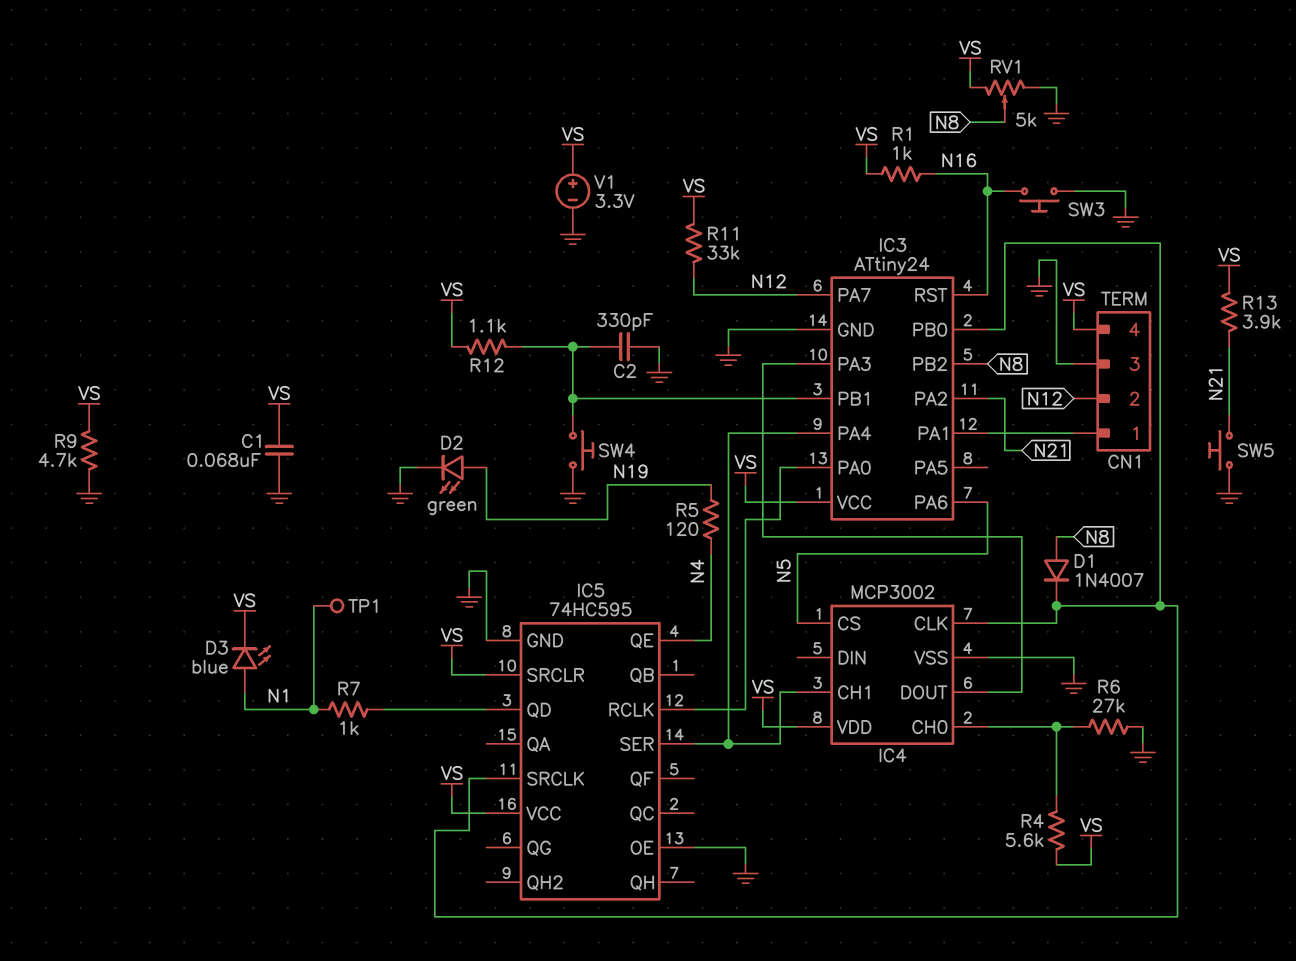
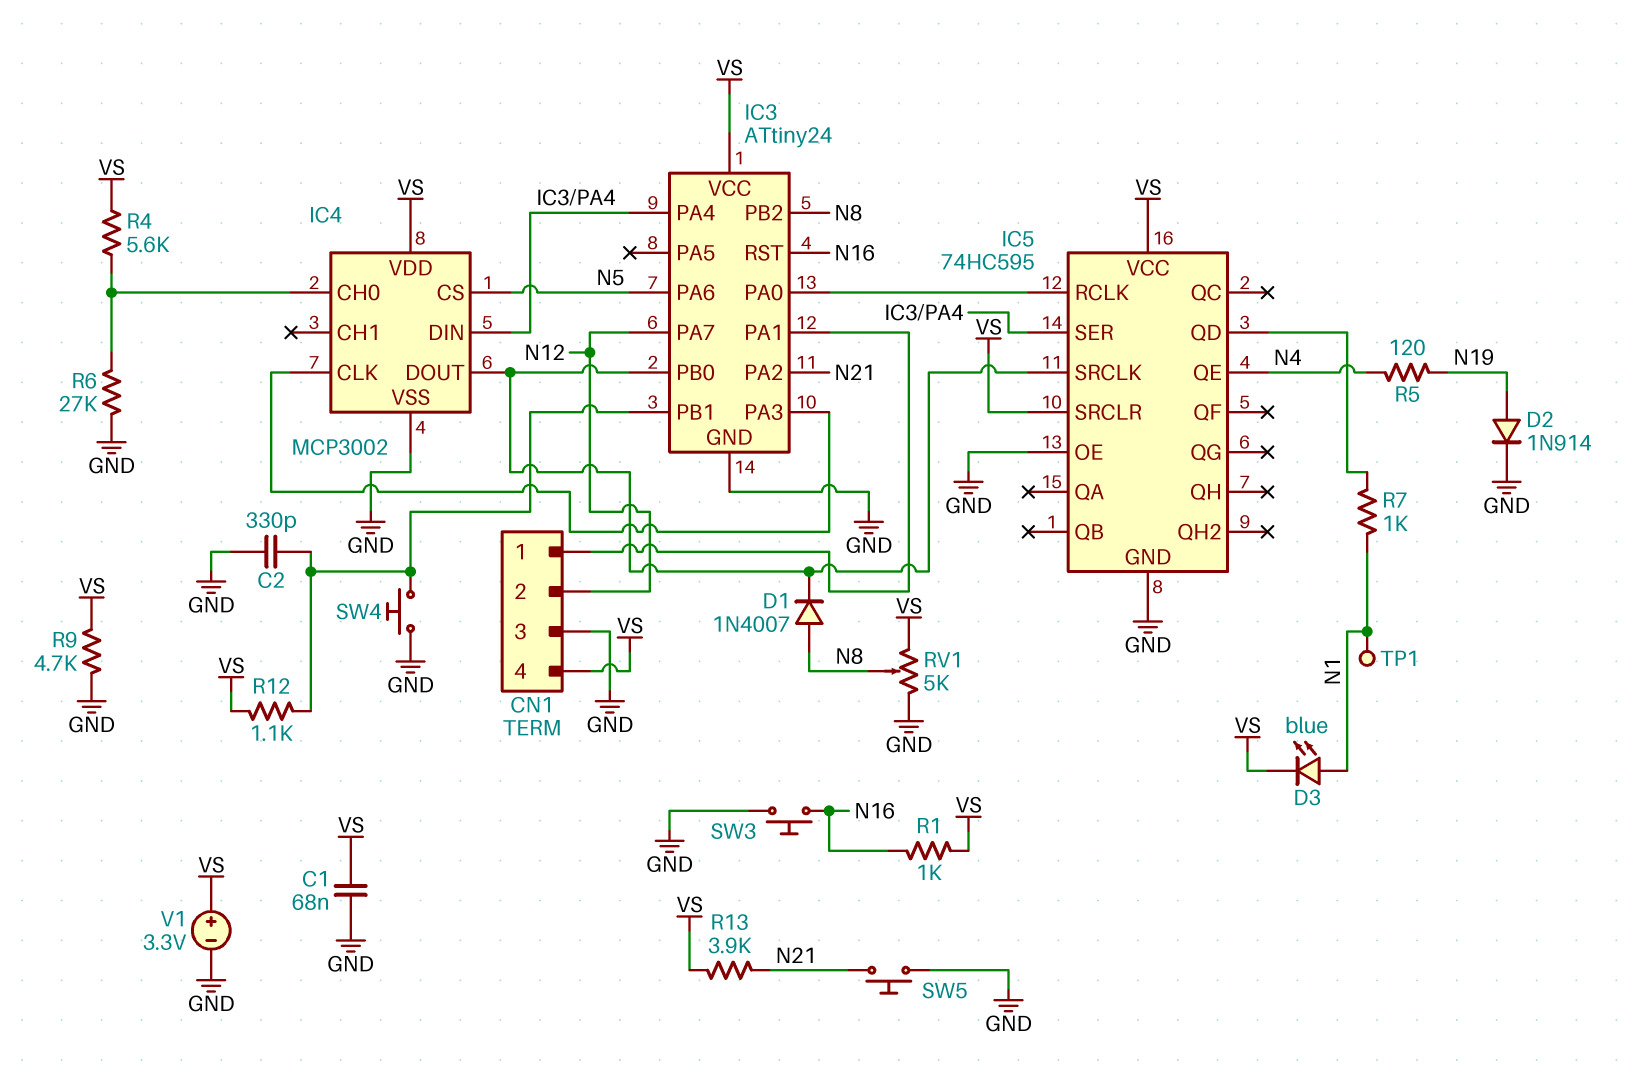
D2: LED green (A N19, K GND) -> diode 1N914 (A N19, K GND)
IC4 pin CH1: IC3/PA4 -> none
IC4 pin CLK: IC3/PB0 -> IC3/PA3
IC4 pin DIN: none -> IC3/PA4
IC4 pin DOUT: IC3/PA3 -> IC3/PB0
R11: 33k (N12, VS) -> none

